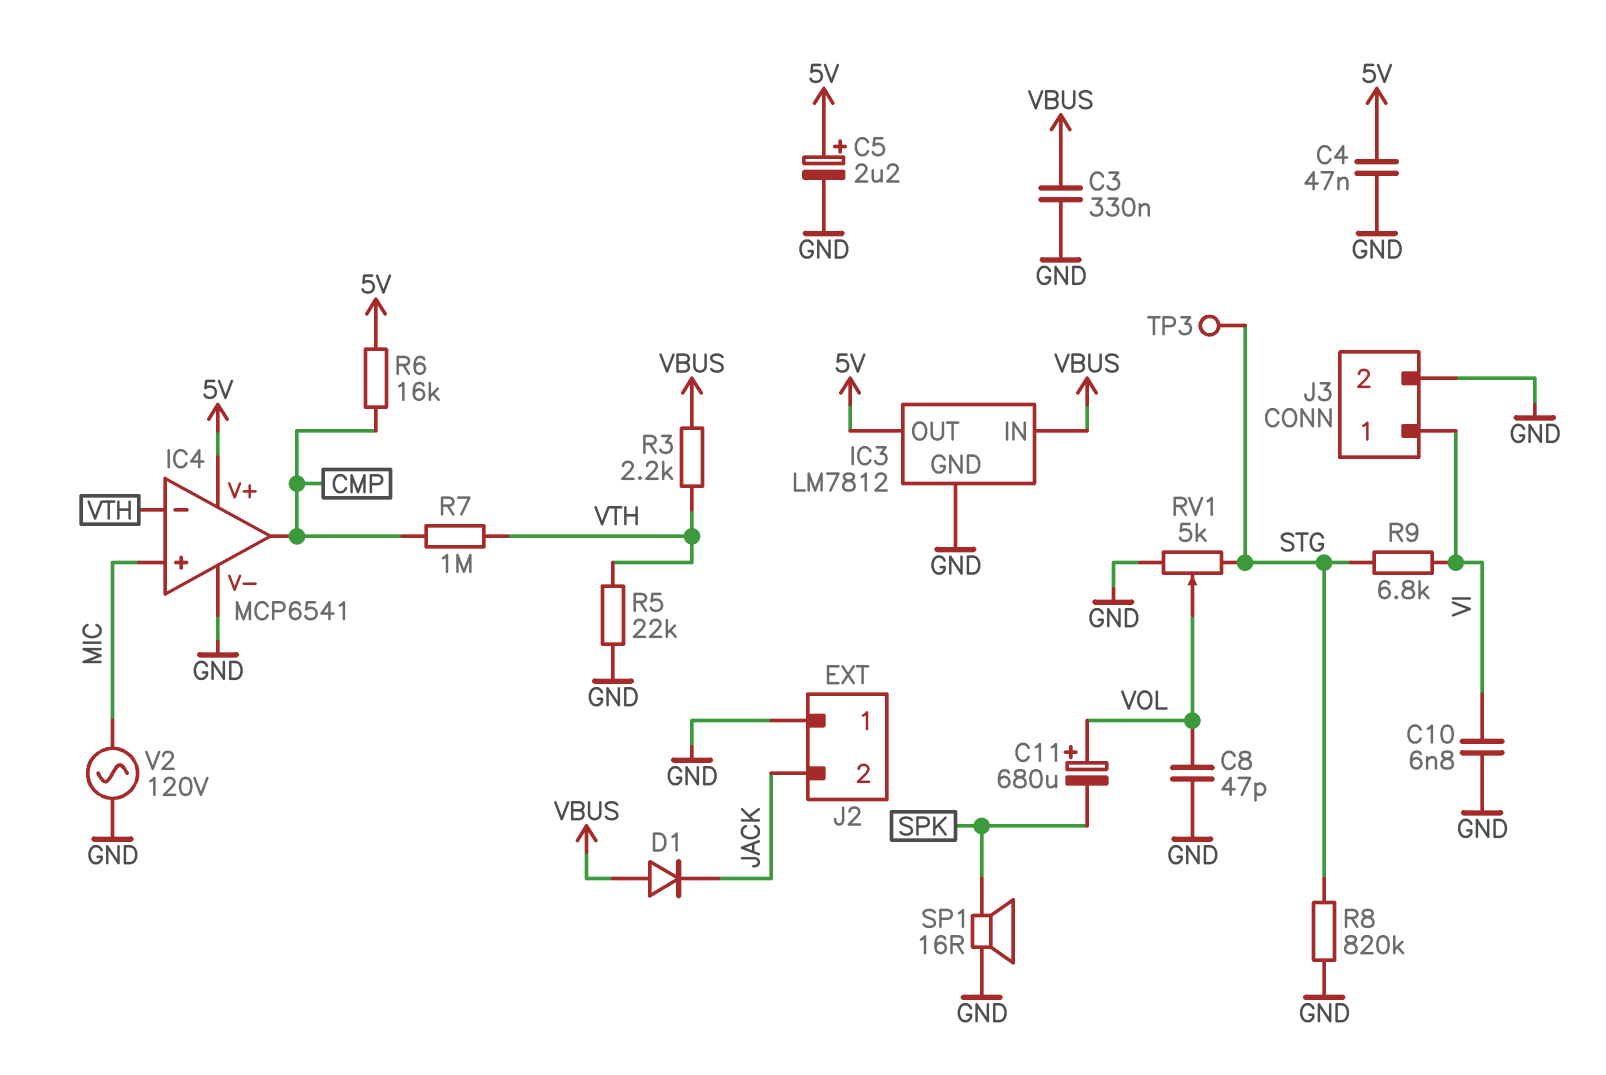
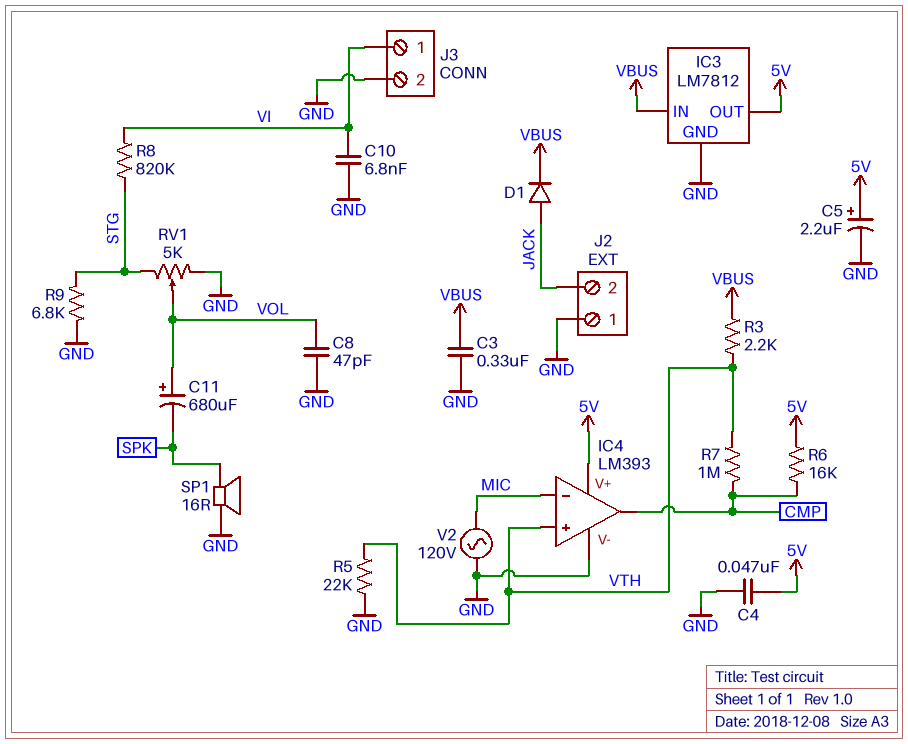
D1: diode (A VBUS, K JACK) -> diode (A JACK, K VBUS)
IC4: MCP6541 -> LM393
IC4 pin in+: MIC -> VTH
IC4 pin in-: VTH -> MIC
R8: 820k (GND, STG) -> 820k (STG, VI)
R9: 6.8k (STG, VI) -> 6.8k (GND, STG)
TP3: test point (STG) -> none

